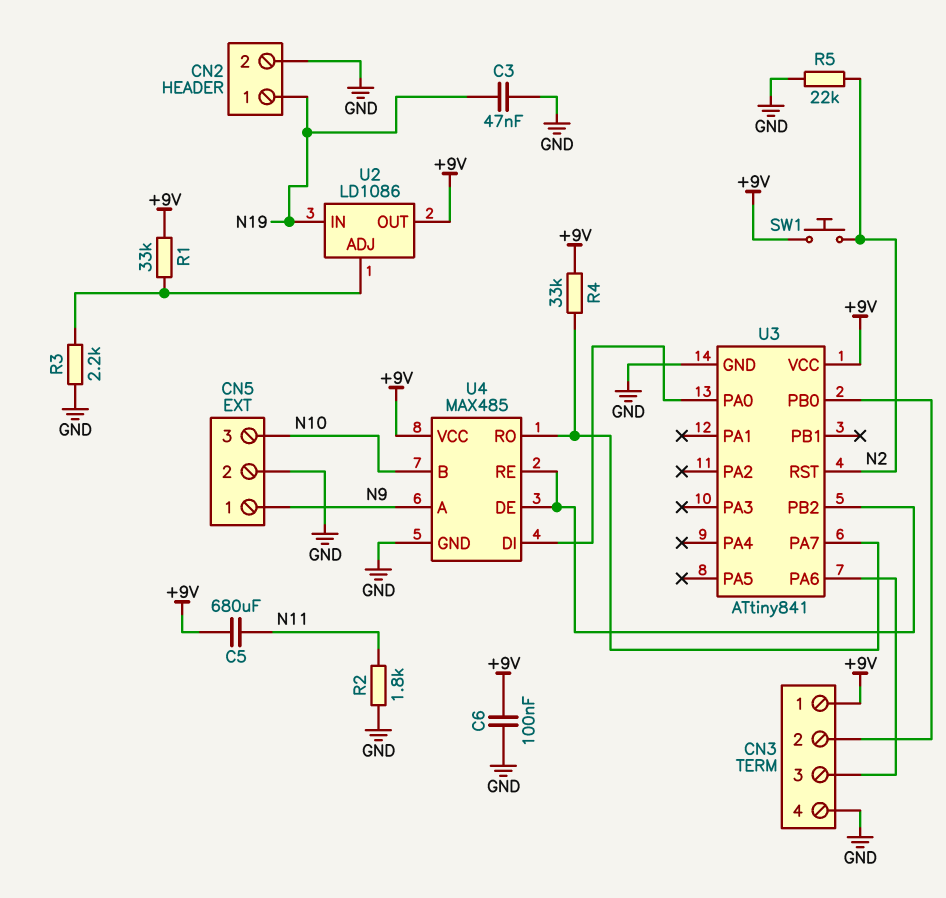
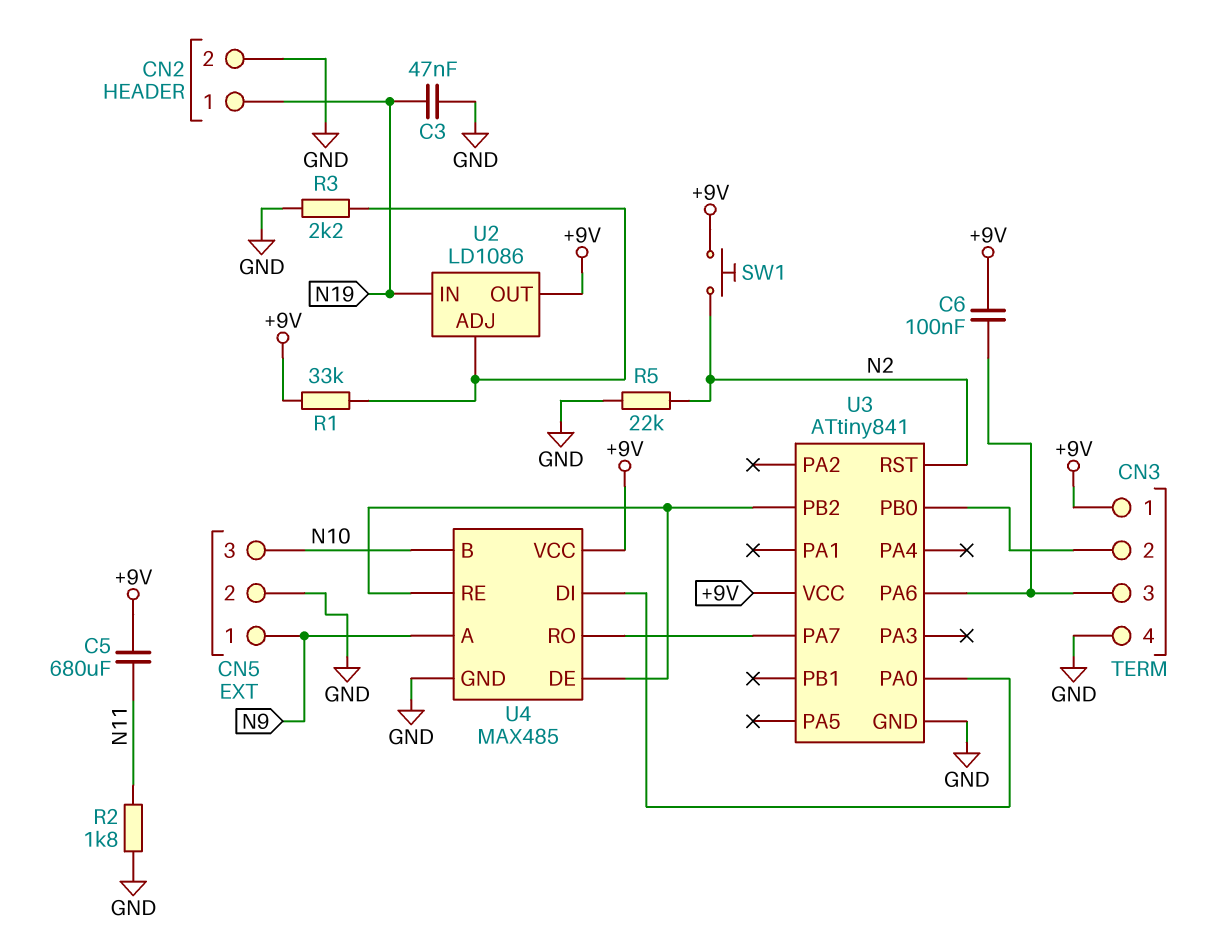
C6: 100nF (+9V, GND) -> 100nF (+9V, CN3/3)
R4: 33k (+9V, U3/PA7) -> none

